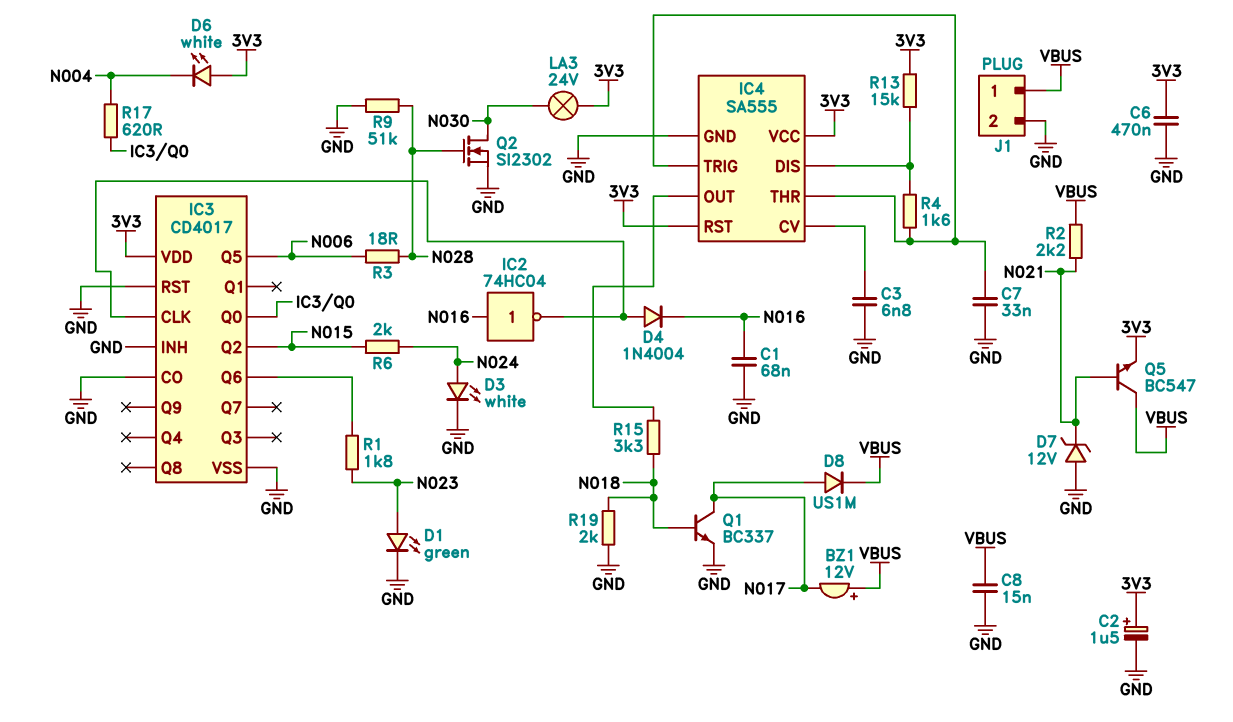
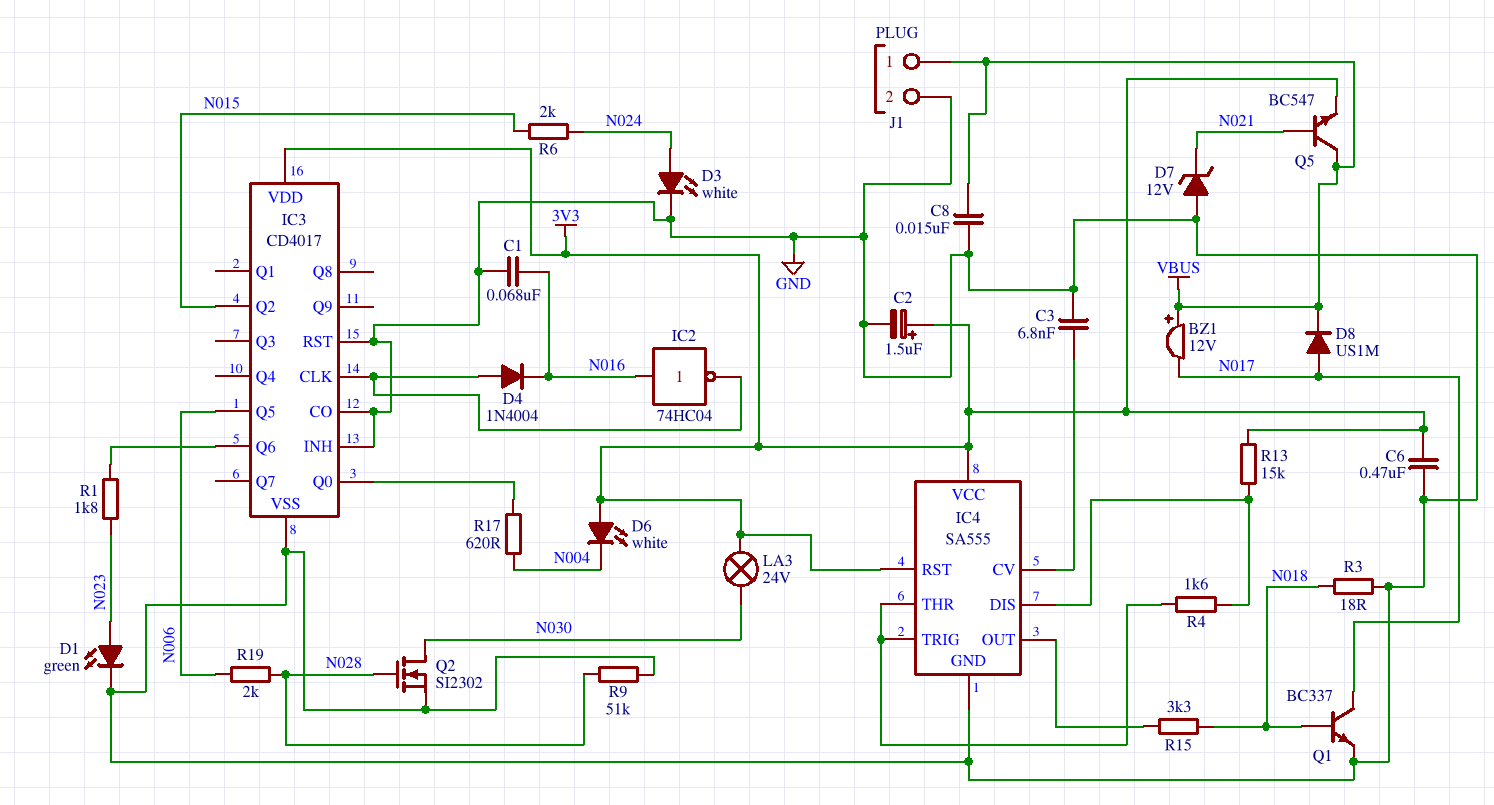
C7: 33nF (GND, IC4/THR) -> none
R2: 2.2k (N021, VBUS) -> none
R3: 18 (N006, N028) -> 18 (GND, N018)
R19: 2k (GND, N018) -> 2k (N006, N028)

